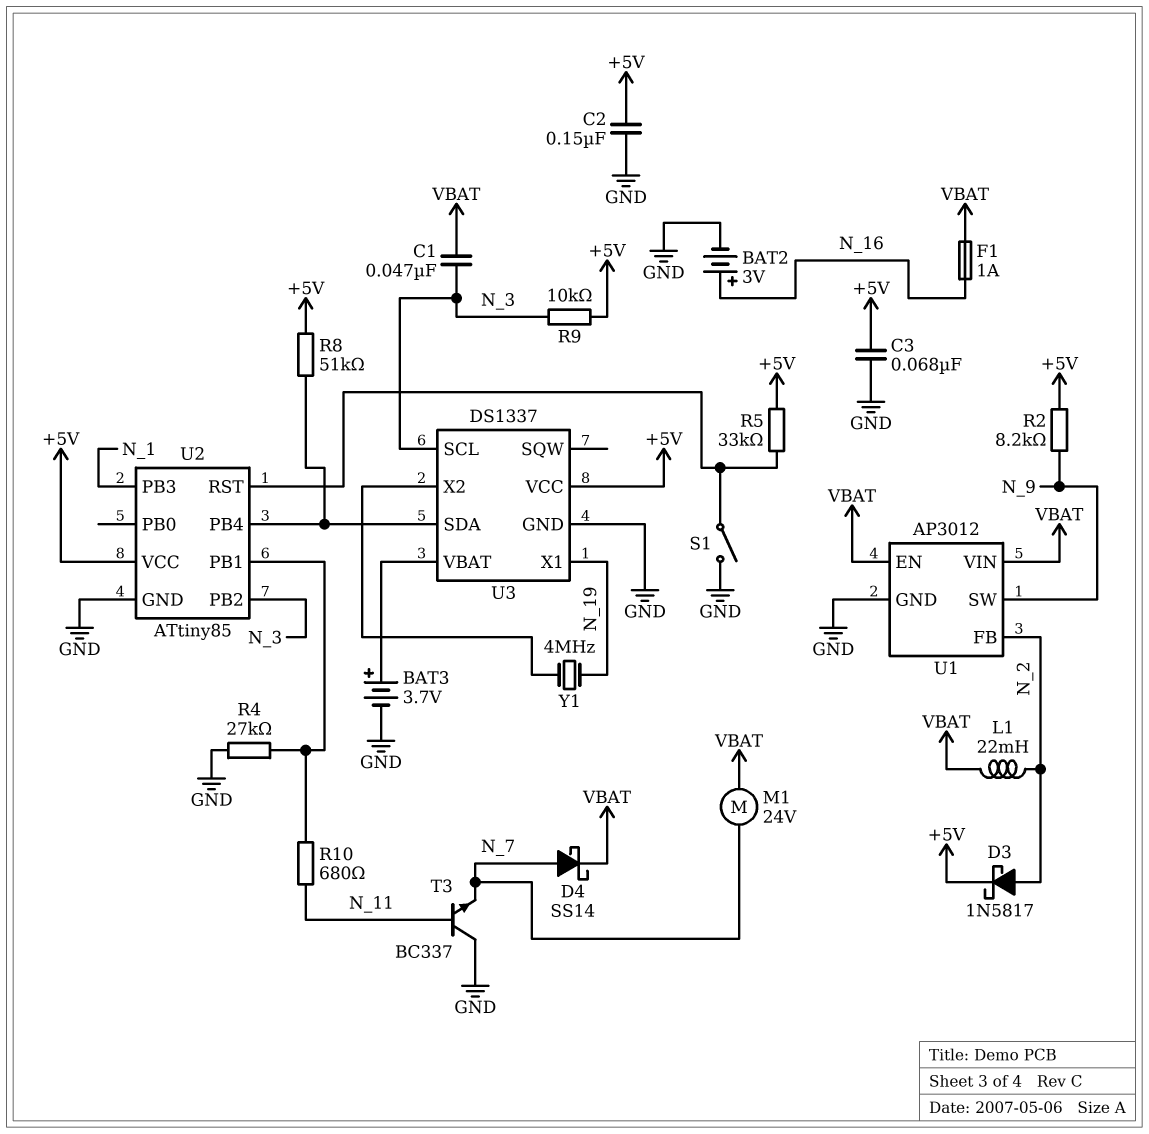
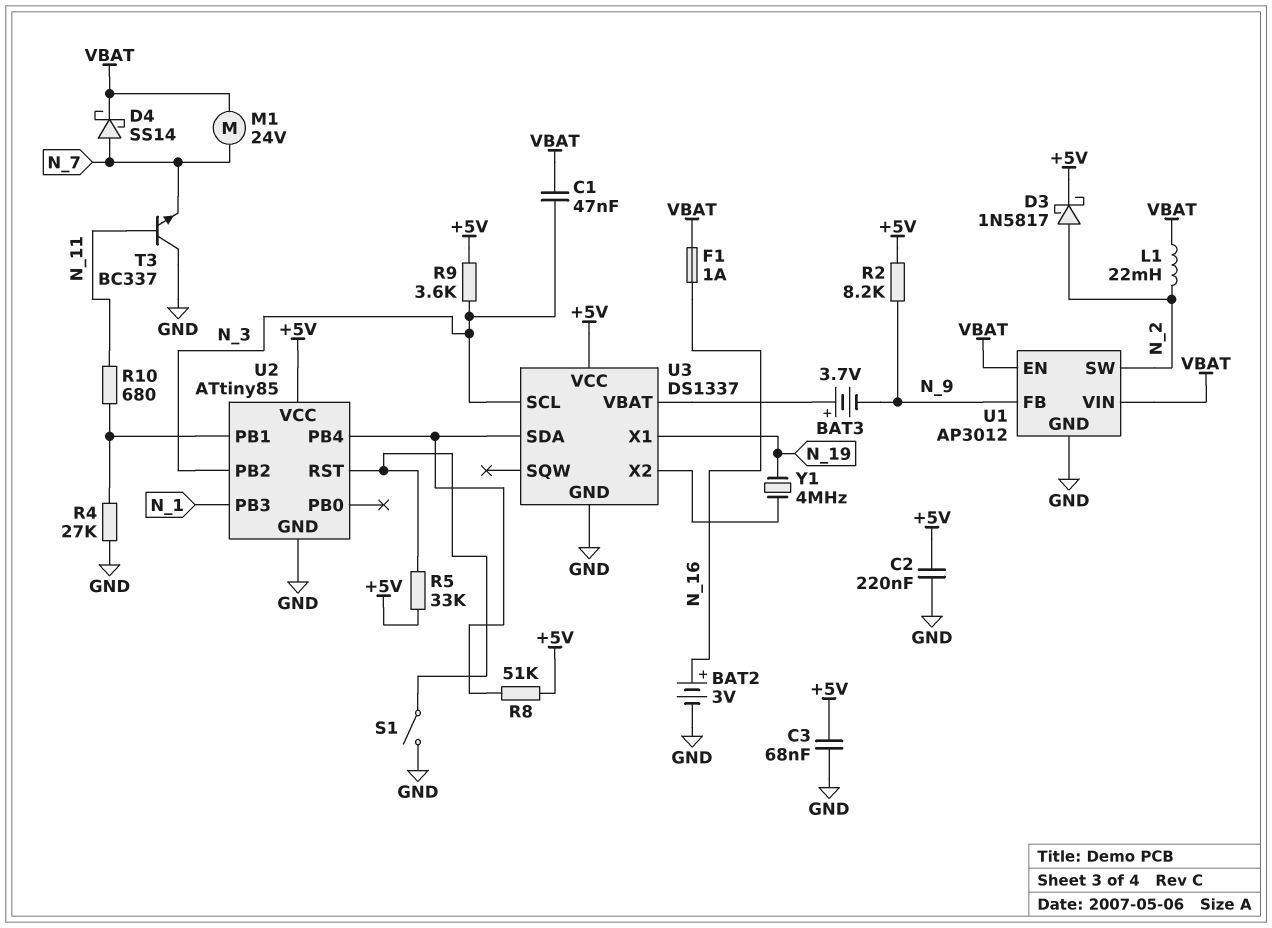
BAT3: 3.7V (plus U3/VBAT, minus GND) -> 3.7V (plus U3/VBAT, minus N_9)
C2: 150nF (+5V, GND) -> 220nF (+5V, GND)
R9: 10k (+5V, N_3) -> 3.6k (+5V, N_3)
U1 pin FB: N_2 -> N_9
U1 pin SW: N_9 -> N_2

